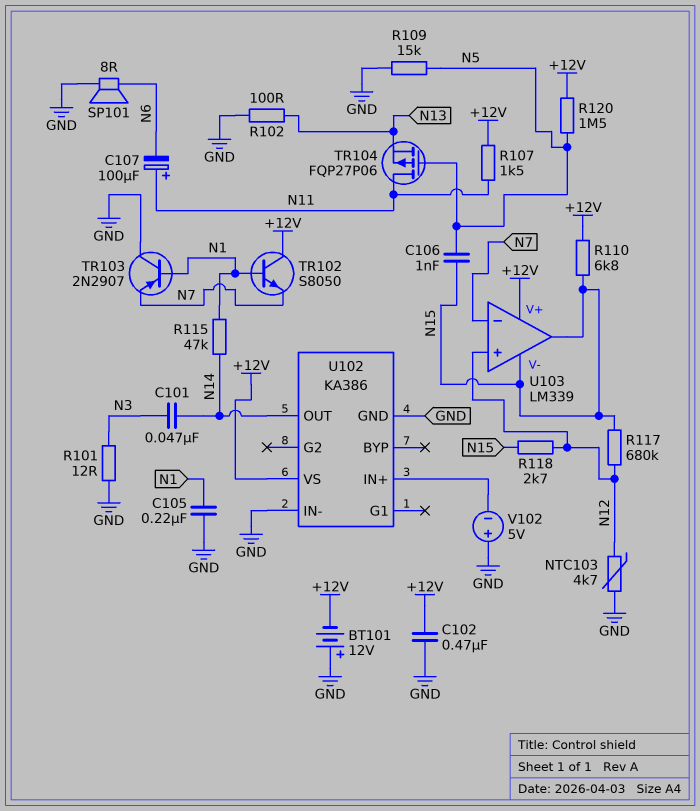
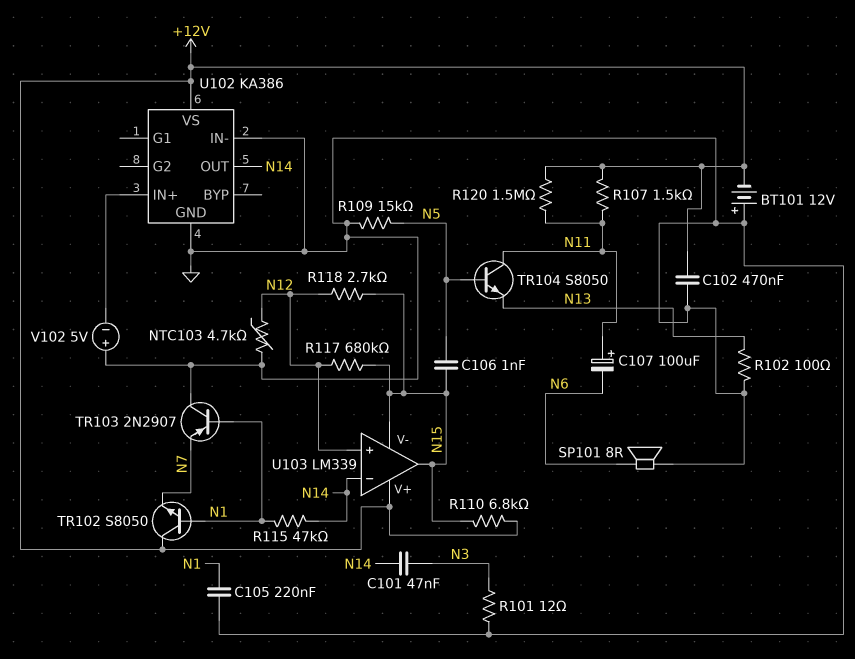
R120: 1.5M (+12V, N5) -> 1.5M (+12V, N11)
TR104: PMOS FQP27P06 (G N5, D N11, S N13) -> NPN S8050 (B N5, C N11, E N13)
U103 pin in-: N7 -> N14

